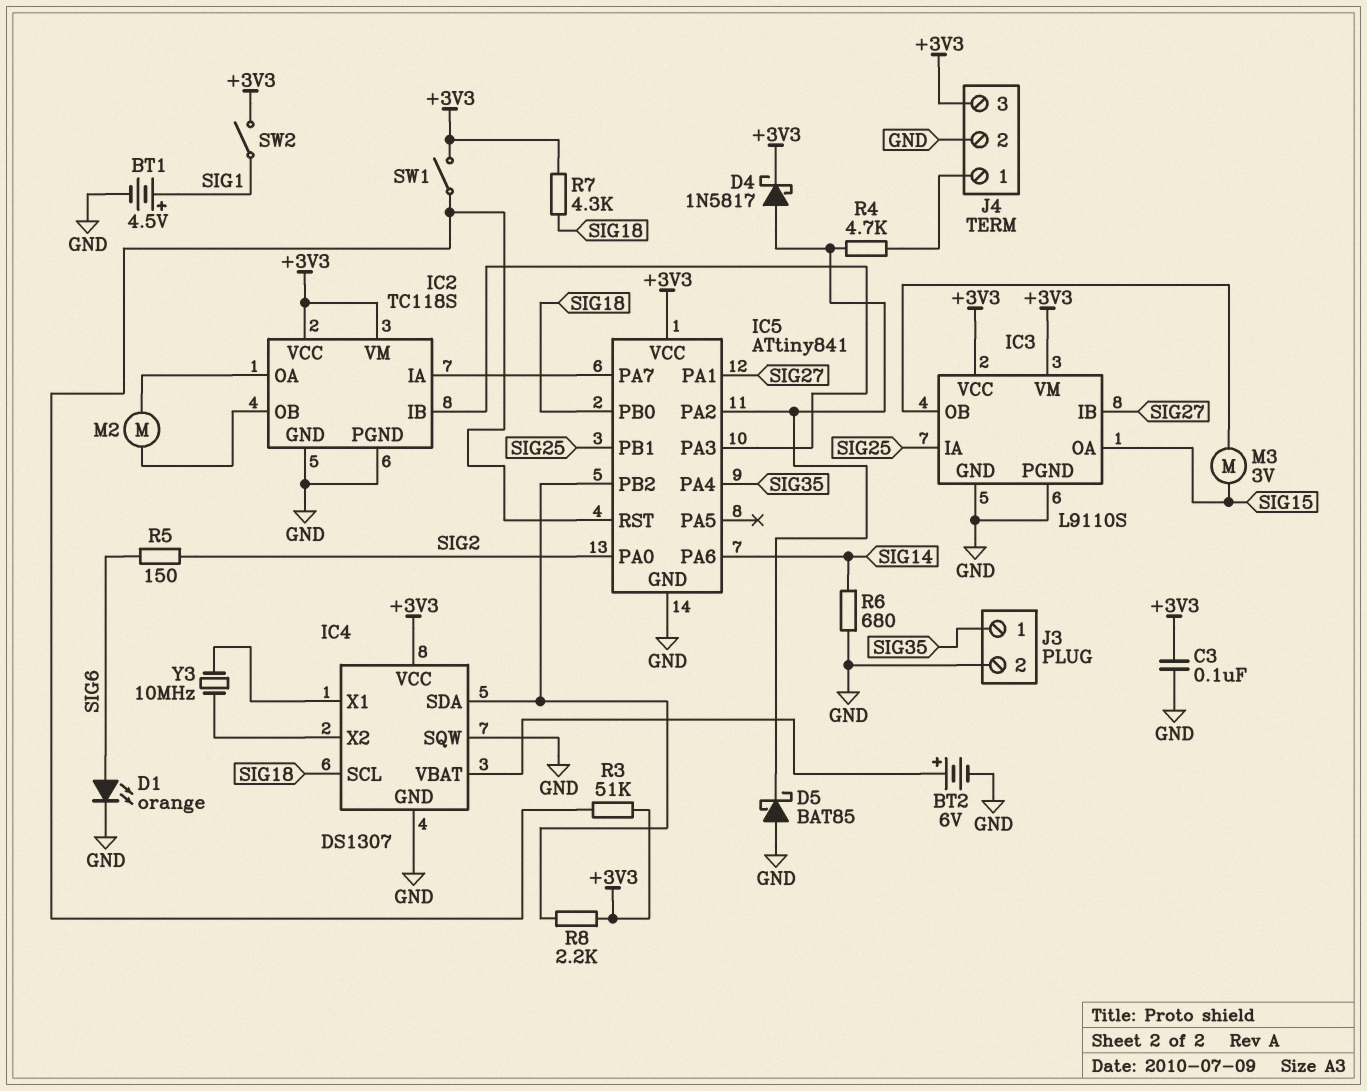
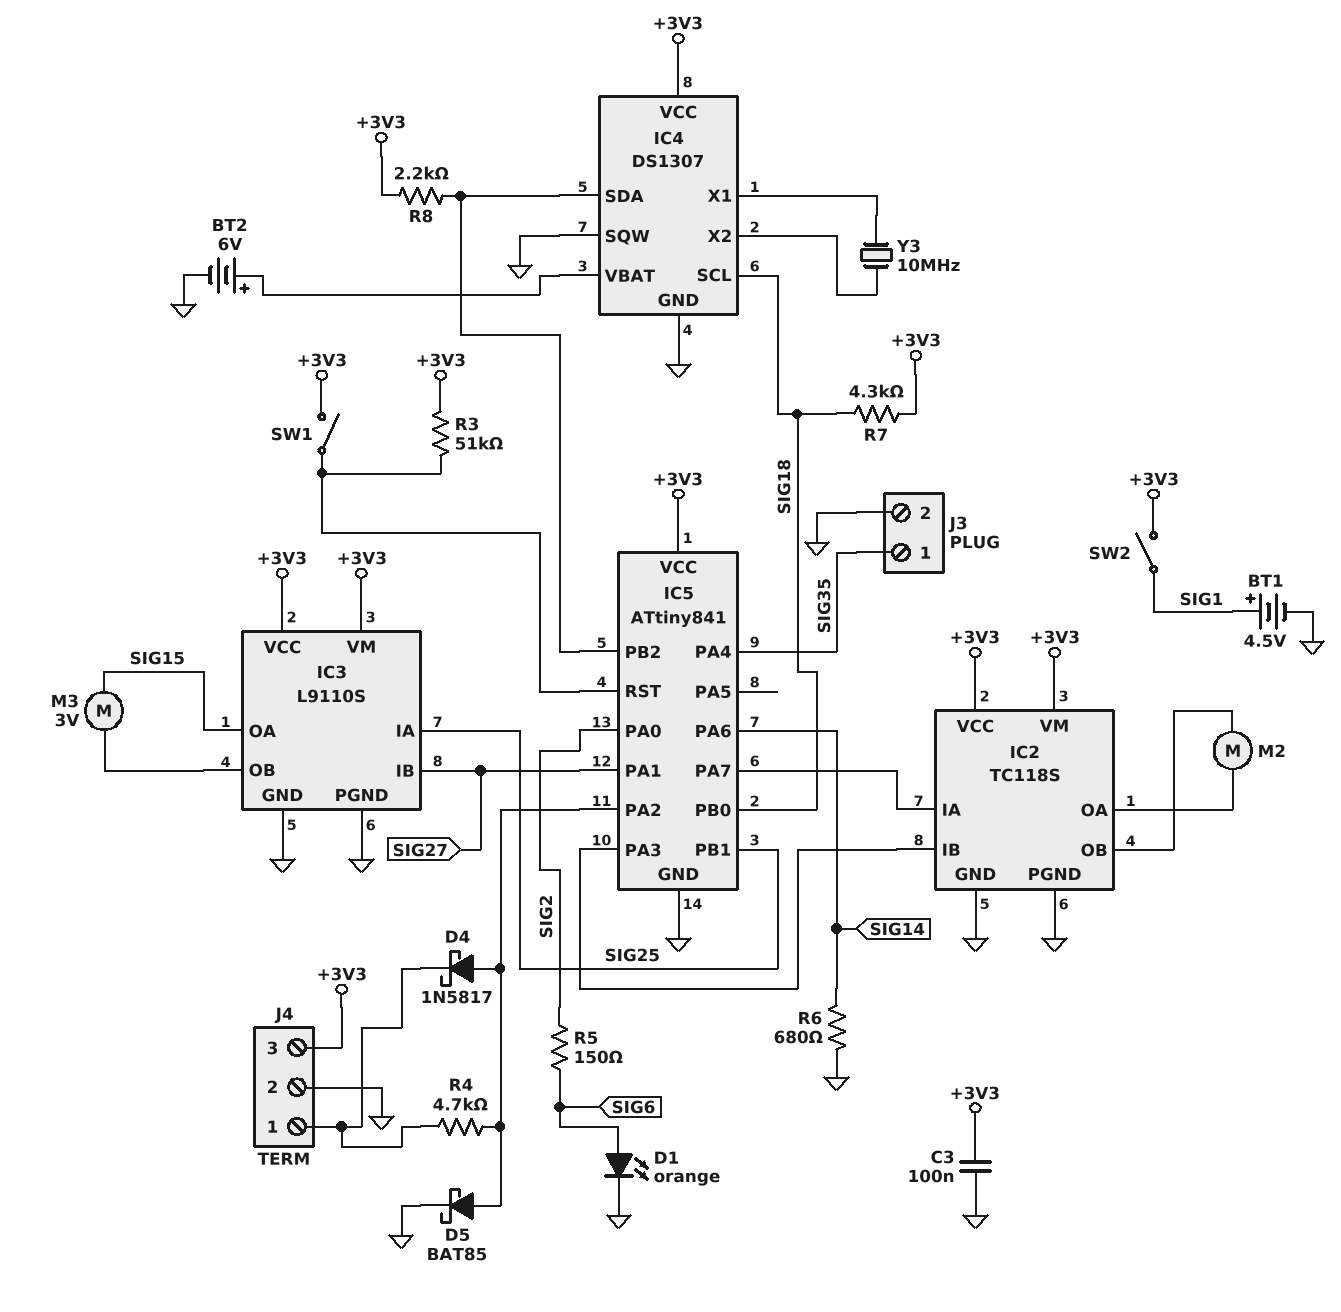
D4: schottky 1N5817 (A IC5/PA2, K +3V3) -> schottky 1N5817 (A IC5/PA2, K J4/1)
D5: schottky BAT85 (A GND, K IC5/PA2) -> schottky BAT85 (A IC5/PA2, K GND)

